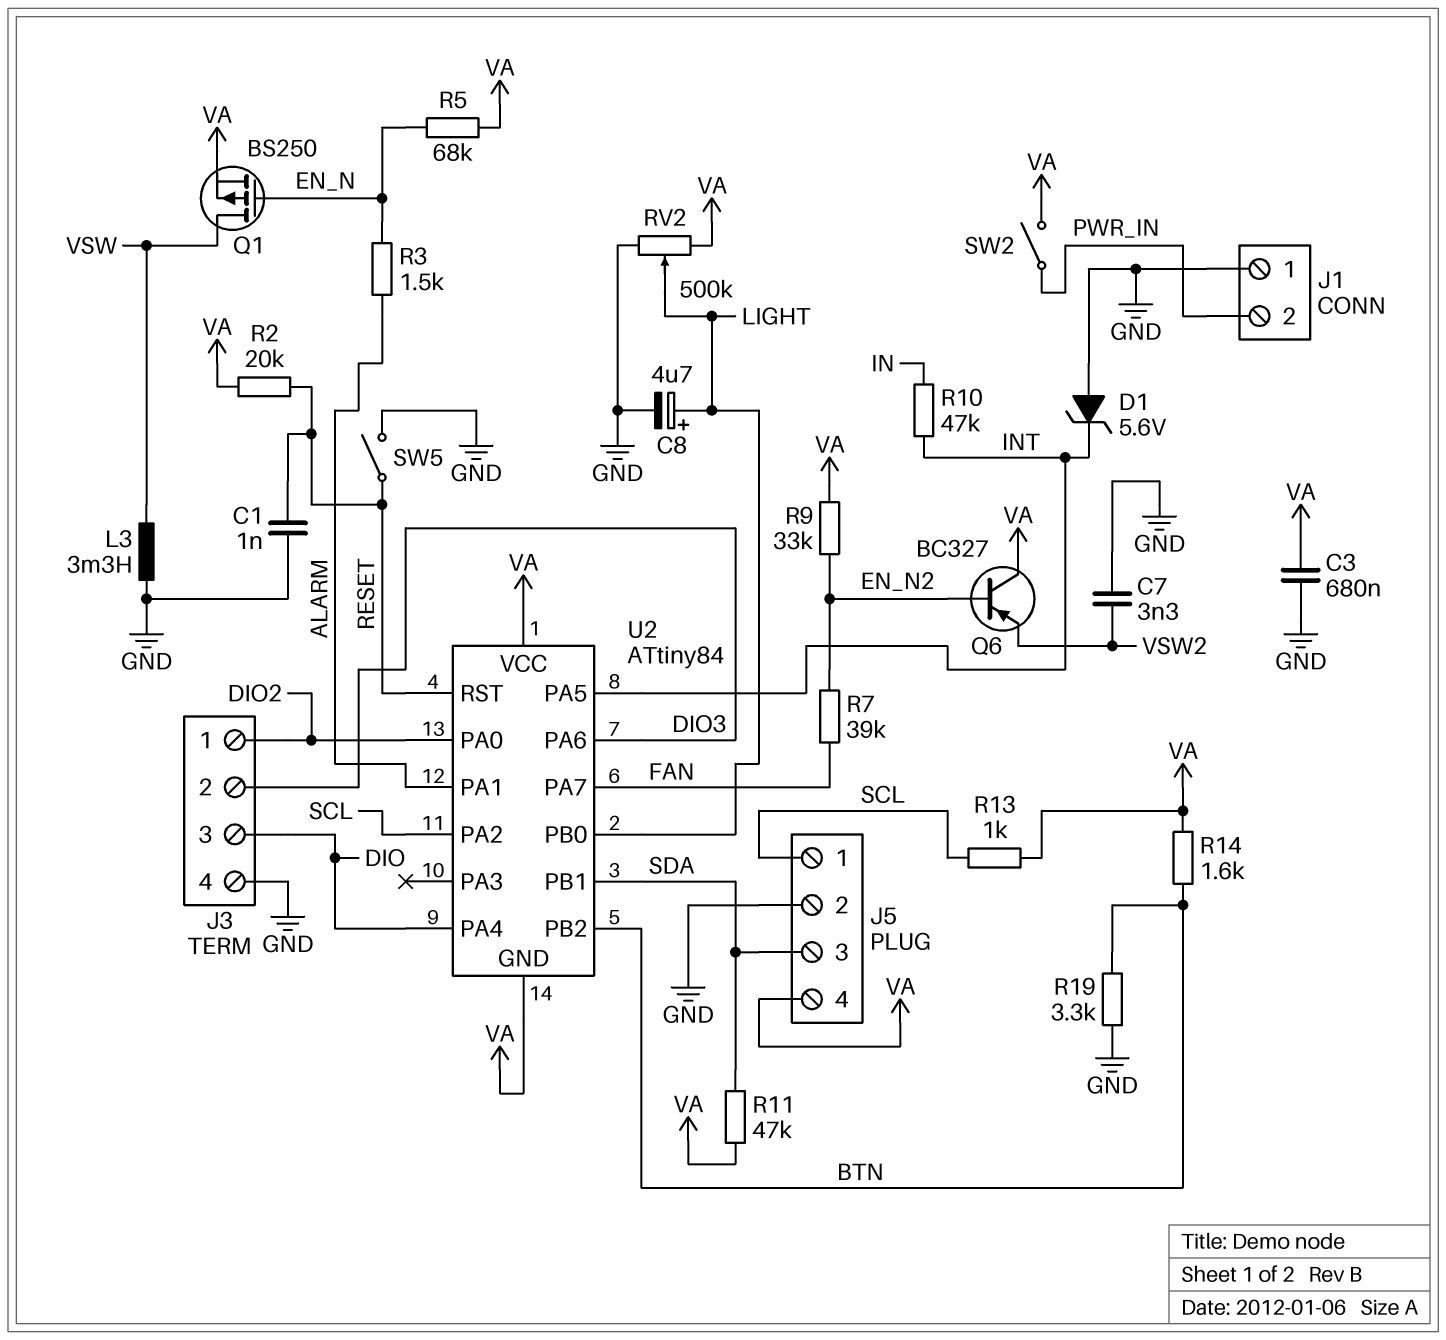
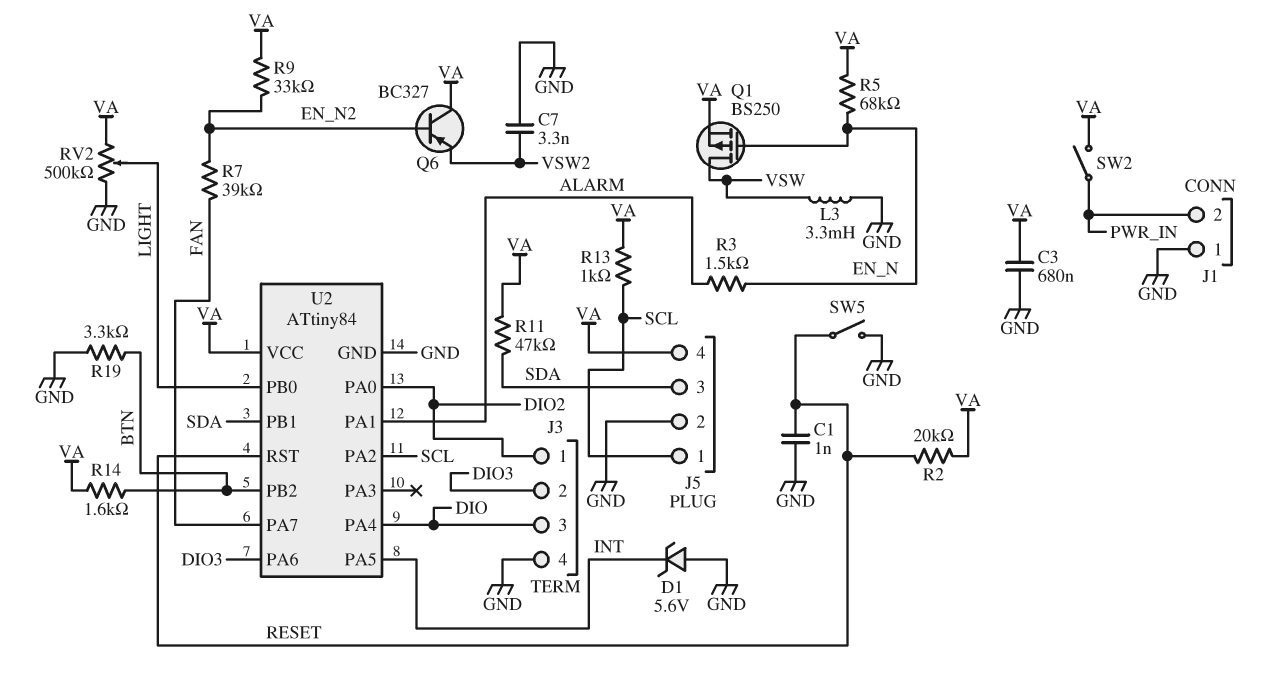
C8: 4.7uF (plus LIGHT, minus GND) -> none
R10: 47k (IN, INT) -> none
U2 pin GND: VA -> GND

